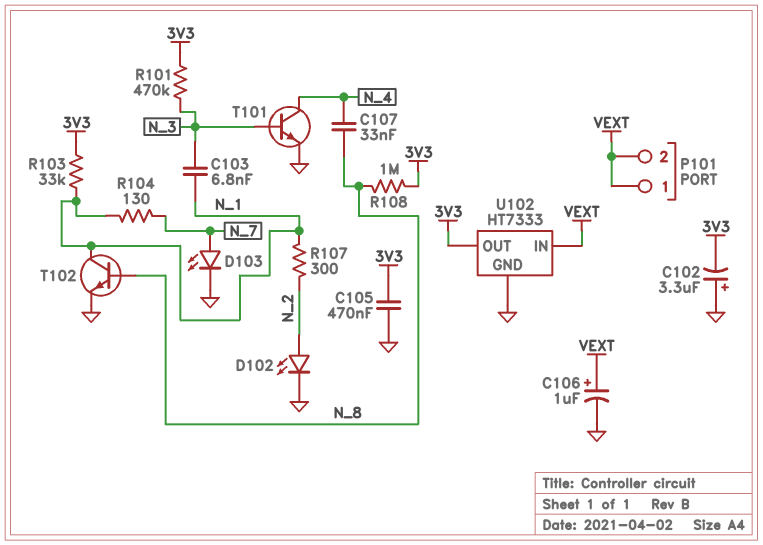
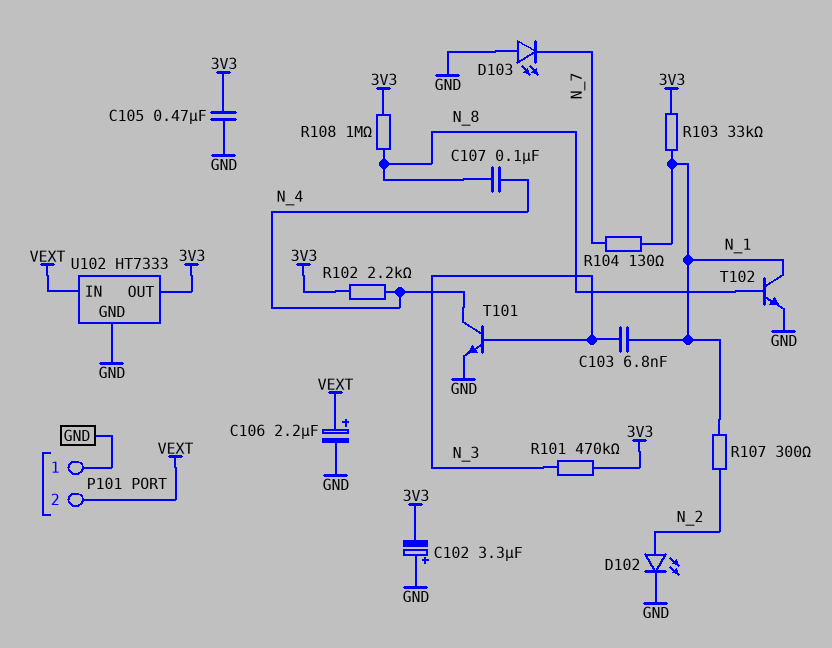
C106: 1uF (plus VEXT, minus GND) -> 2.2uF (plus VEXT, minus GND)
C107: 33nF (N_4, N_8) -> 100nF (N_4, N_8)
D103: LED (A N_7, K GND) -> LED (A GND, K N_7)
P101 pin 1: VEXT -> GND
R102: none -> 2.2k (3V3, N_4)

